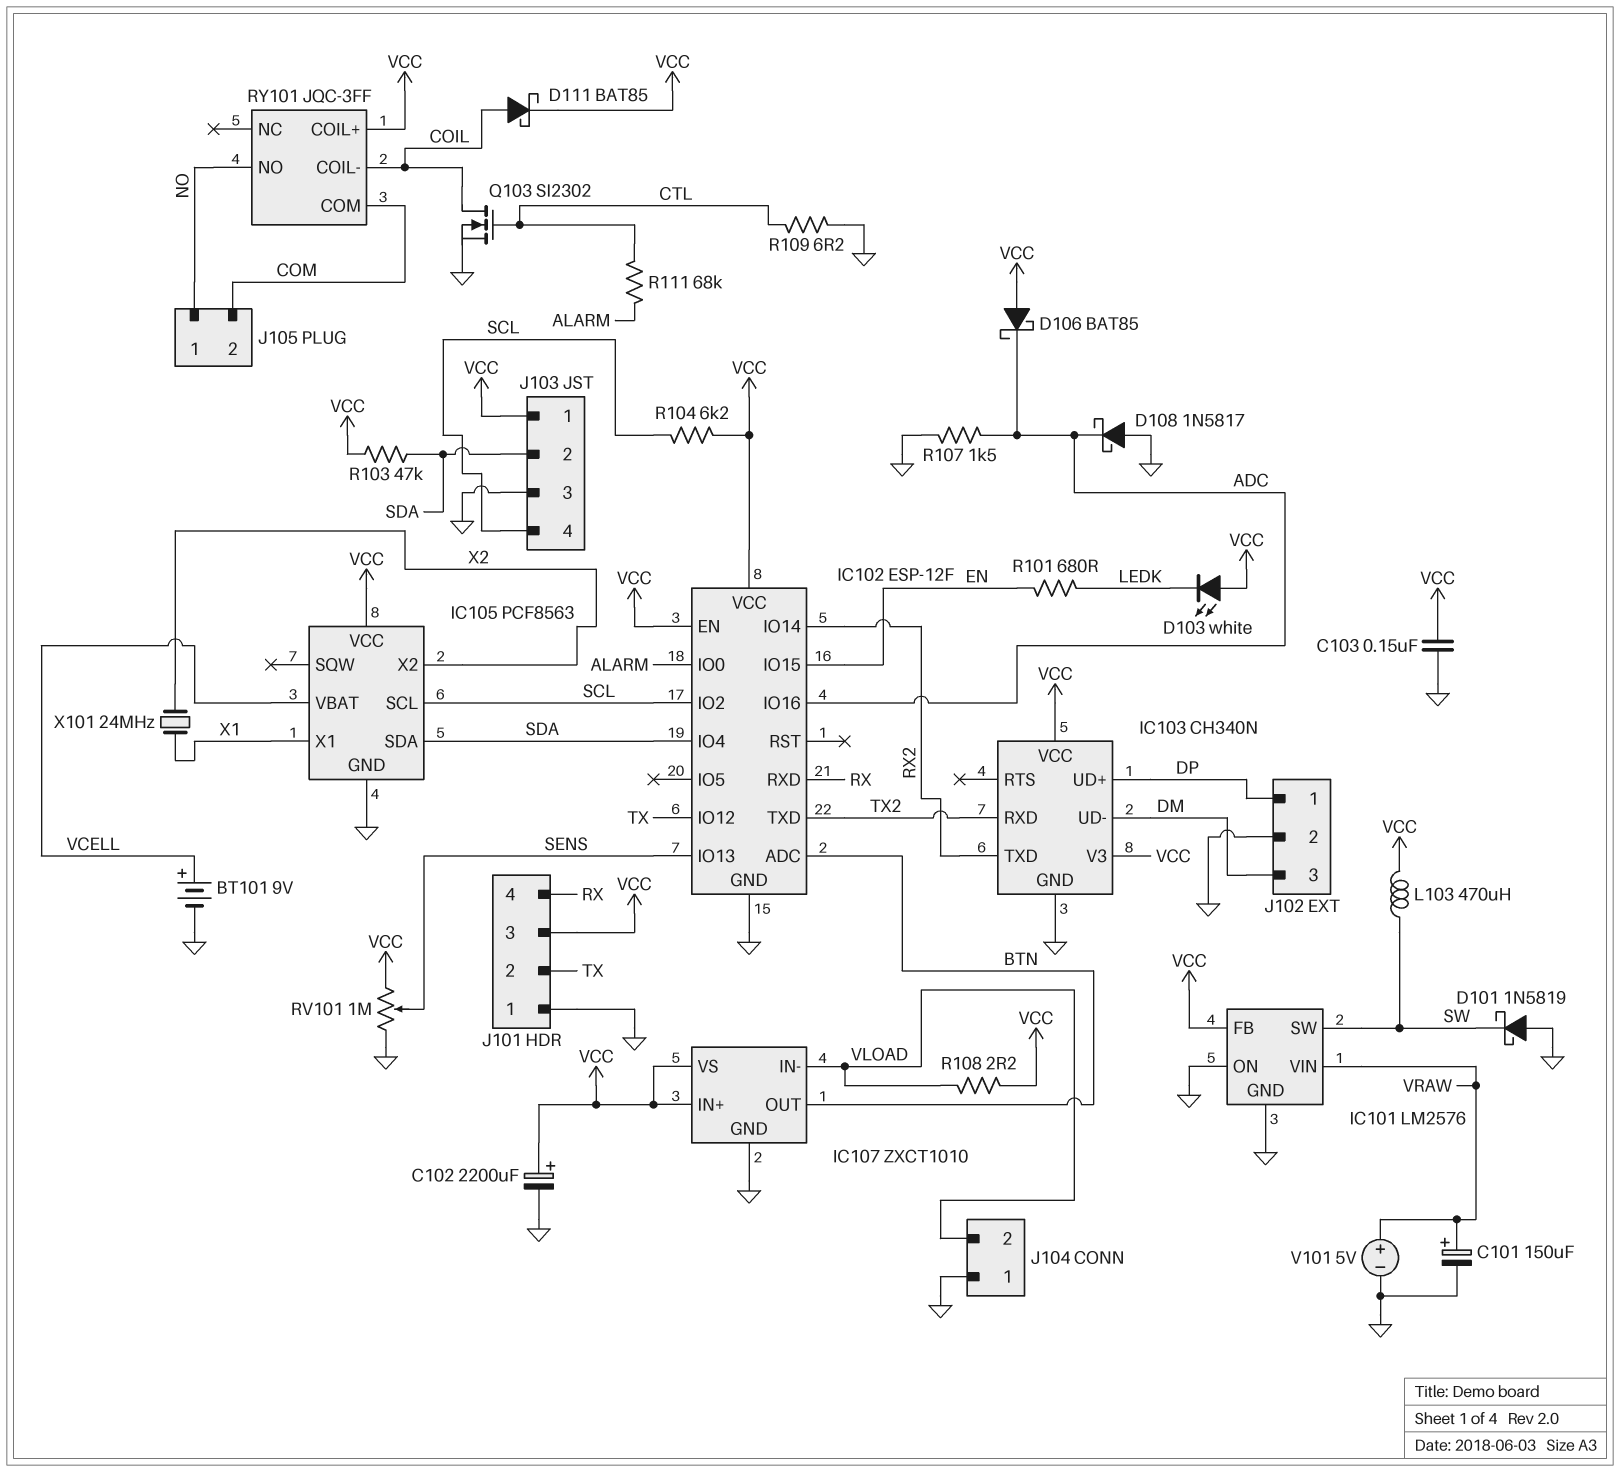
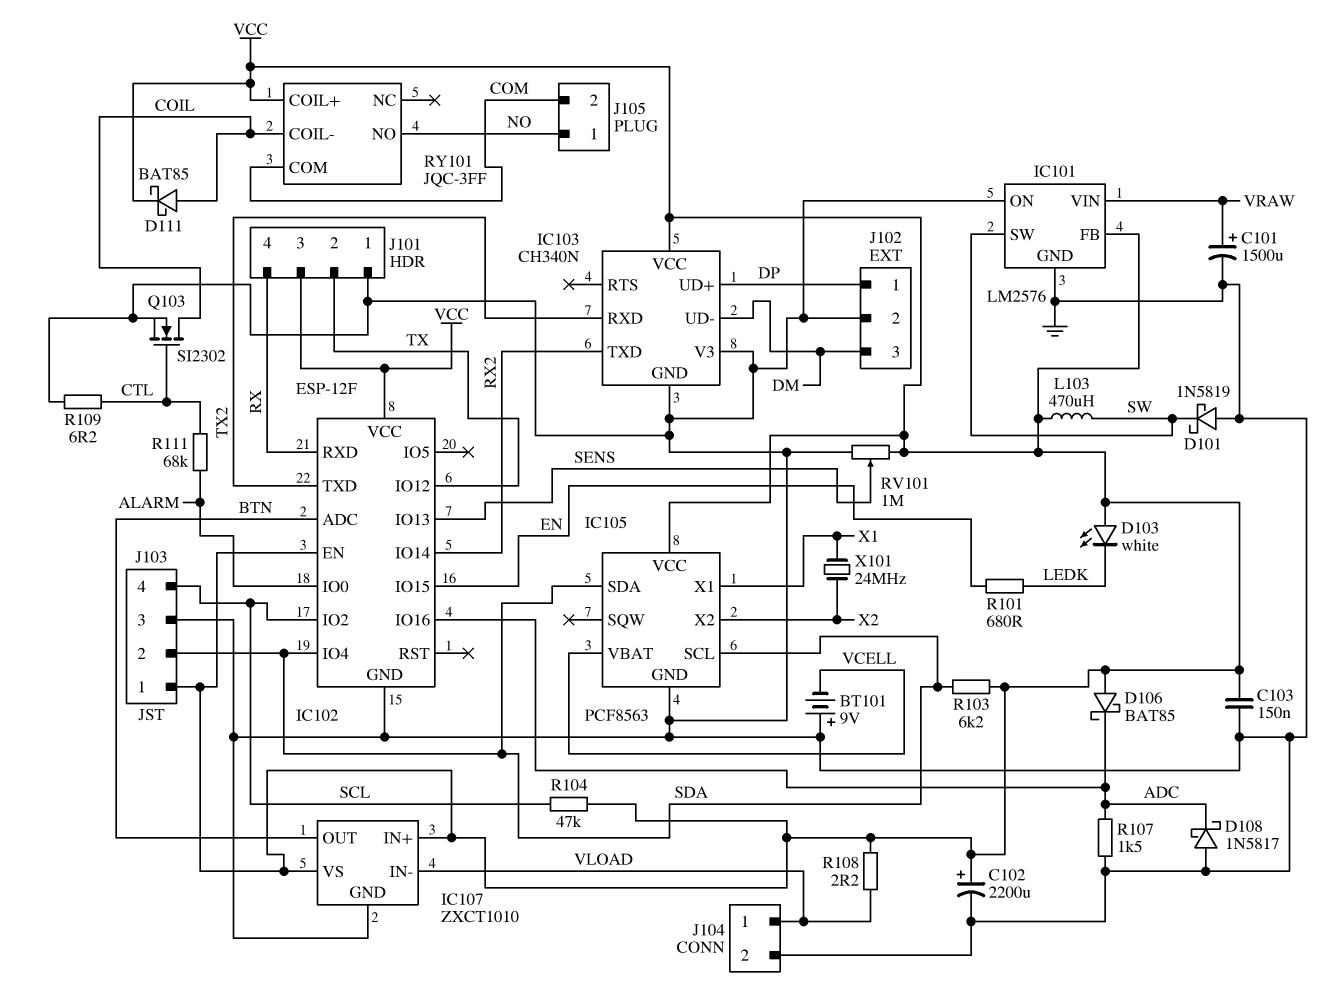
BT101: 9V (plus VCELL, minus GND) -> 9V (plus GND, minus VCELL)
C101: 150uF (plus VRAW, minus GND) -> 1500uF (plus VRAW, minus GND)
IC103 pin V3: VCC -> GND
IC105 pin SCL: SCL -> SDA
J104 pin 1: GND -> VLOAD
J104 pin 2: VLOAD -> GND
R103: 47k (SDA, VCC) -> 6.2k (SDA, VCC)
R104: 6.2k (SCL, VCC) -> 47k (SCL, VCC)
V101: 5V (plus VRAW, minus GND) -> none

